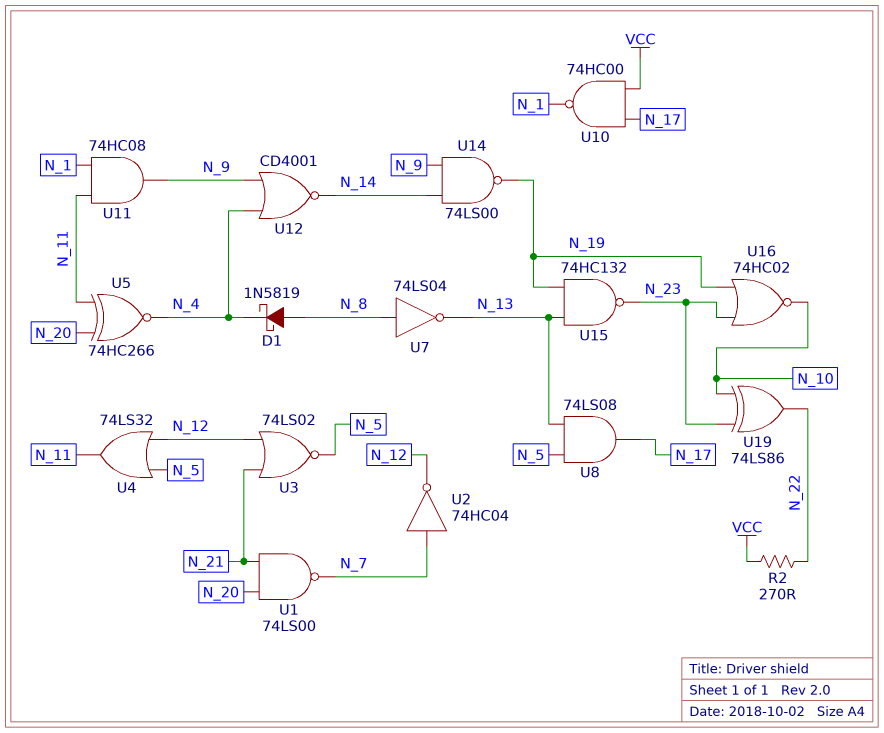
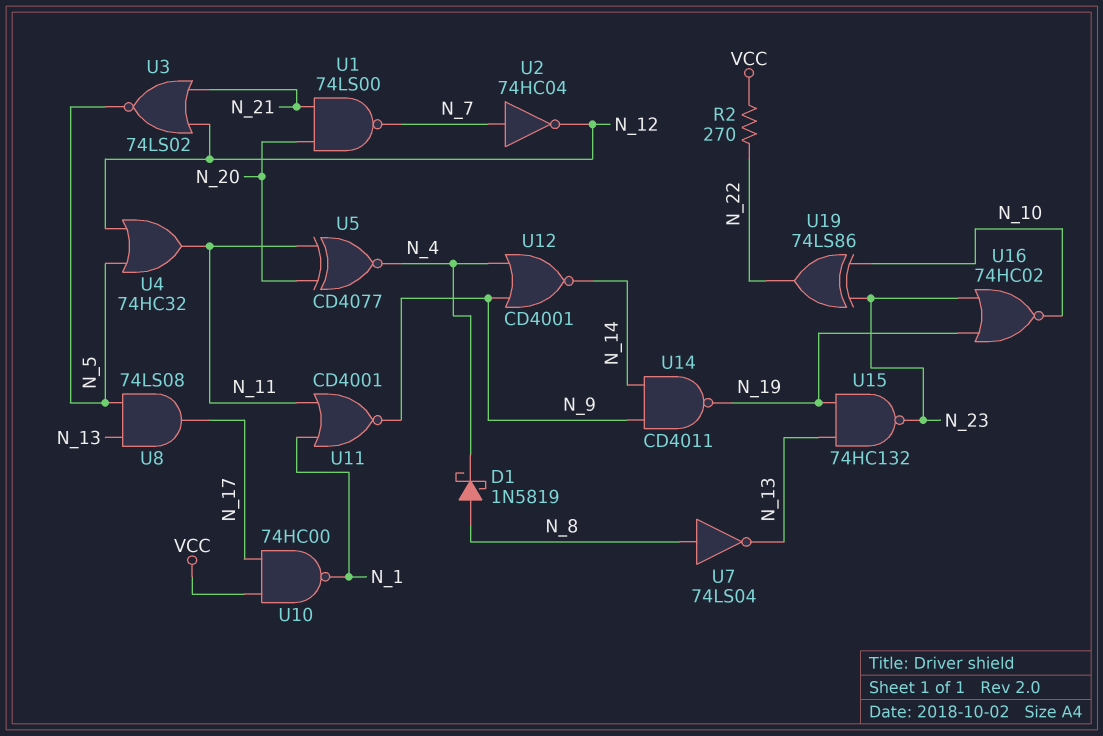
U4: OR 74LS32 (in N_5, in N_12, out N_11) -> OR 74HC32 (in N_5, in N_12, out N_11)
U5: XNOR 74HC266 (in N_11, in N_20, out N_4) -> XNOR CD4077 (in N_11, in N_20, out N_4)
U11: AND 74HC08 (in N_1, in N_11, out N_9) -> NOR CD4001 (in N_1, in N_11, out N_9)
U14: NAND 74LS00 (in N_9, in N_14, out N_19) -> NAND CD4011 (in N_9, in N_14, out N_19)

